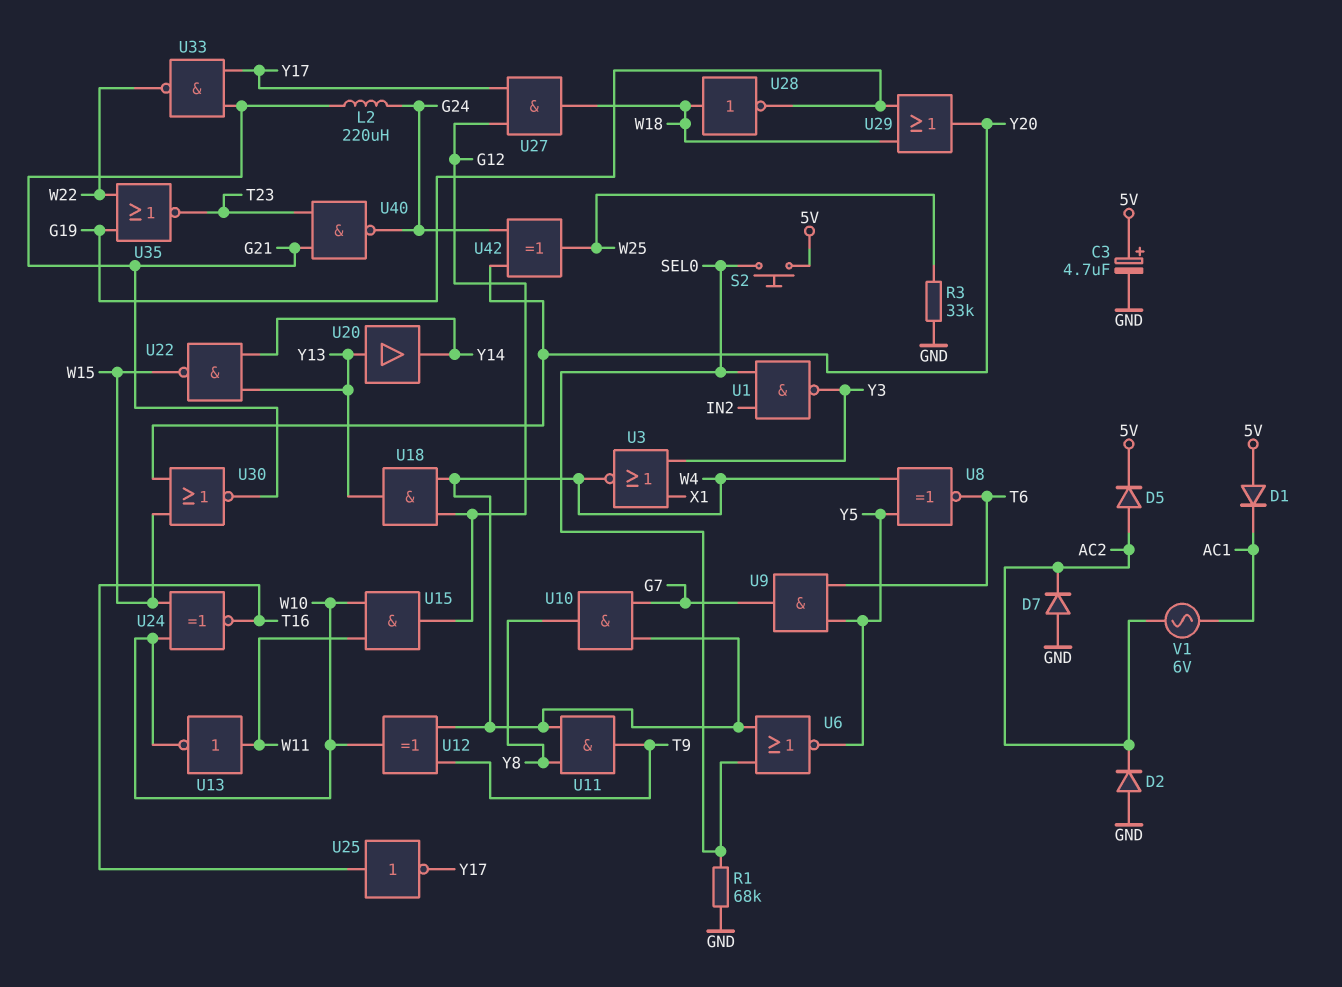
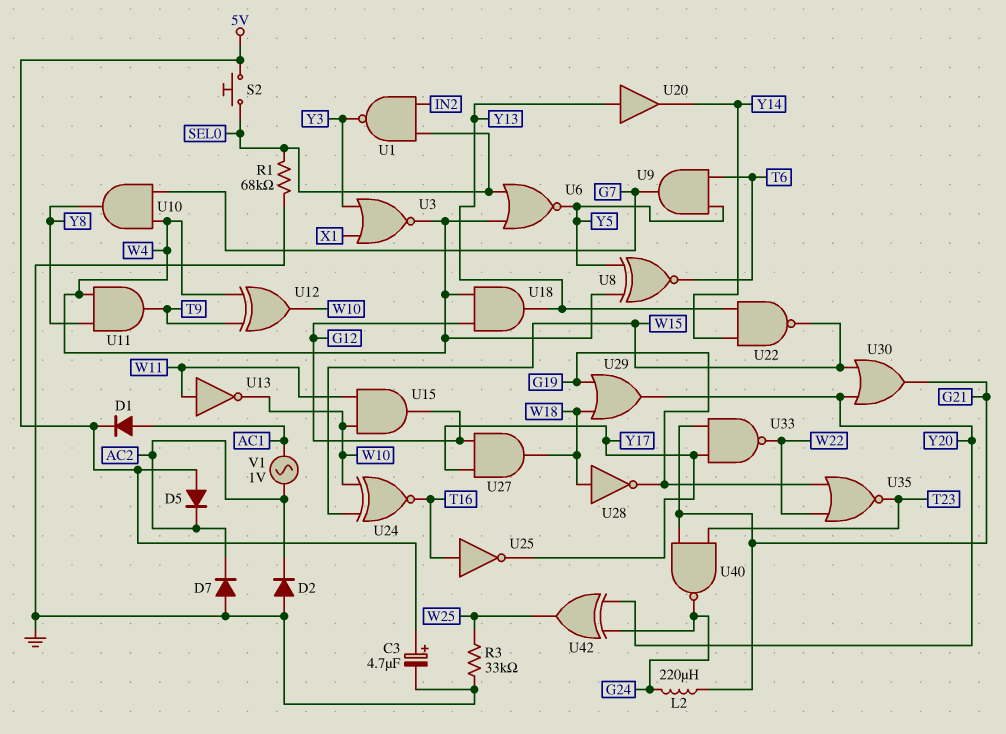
D1: diode (A 5V, K AC1) -> diode (A AC1, K 5V)
D5: diode (A AC2, K 5V) -> diode (A 5V, K AC2)
U30: NOR (in W15, in Y20, out G21) -> OR (in W15, in Y20, out G21)
V1: AC 6V (AC1, AC2) -> AC 1V (AC1, AC2)

